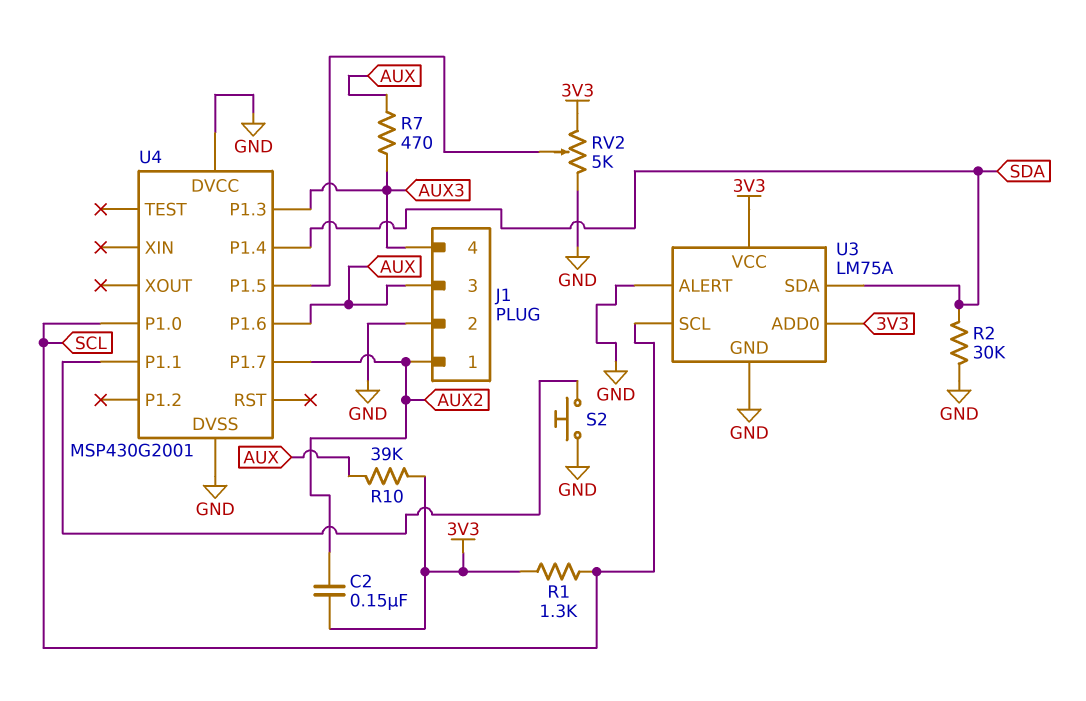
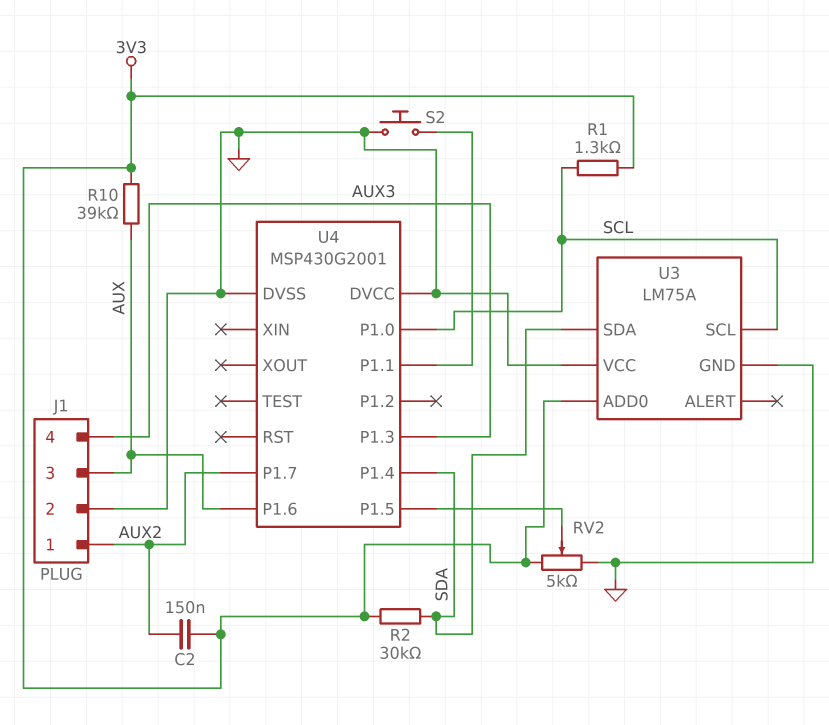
R2: 30k (GND, SDA) -> 30k (3V3, SDA)
R7: 470 (AUX, AUX3) -> none
U3 pin ALERT: GND -> none
U3 pin VCC: 3V3 -> GND

